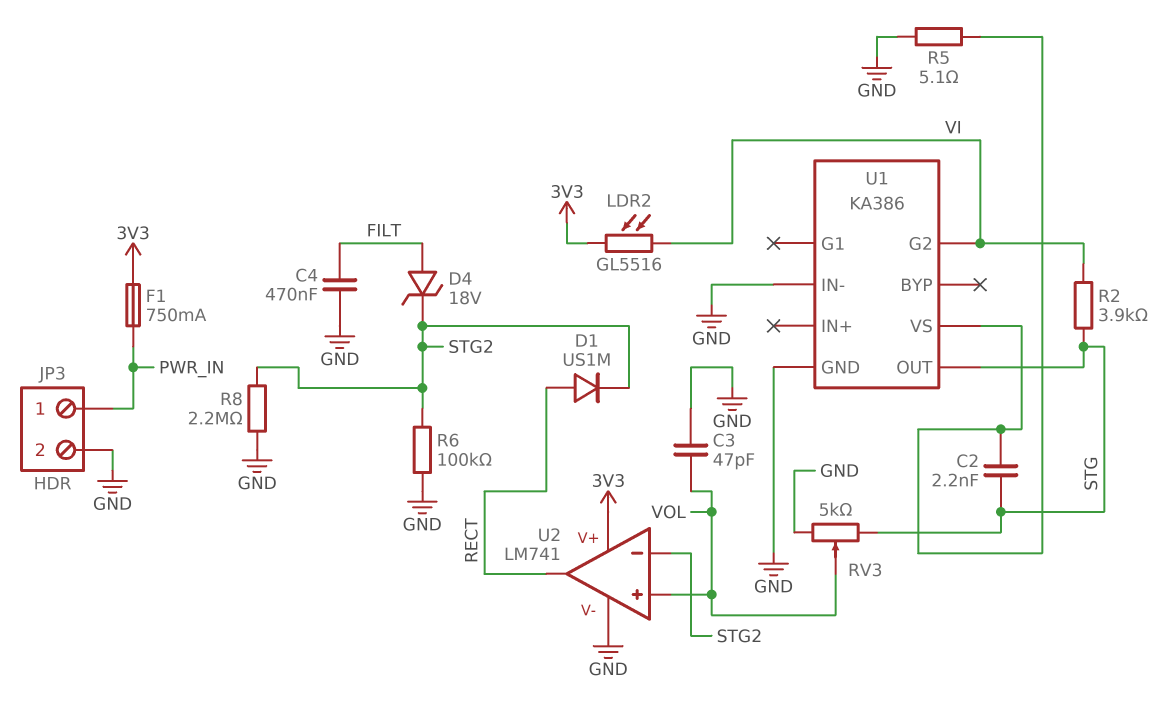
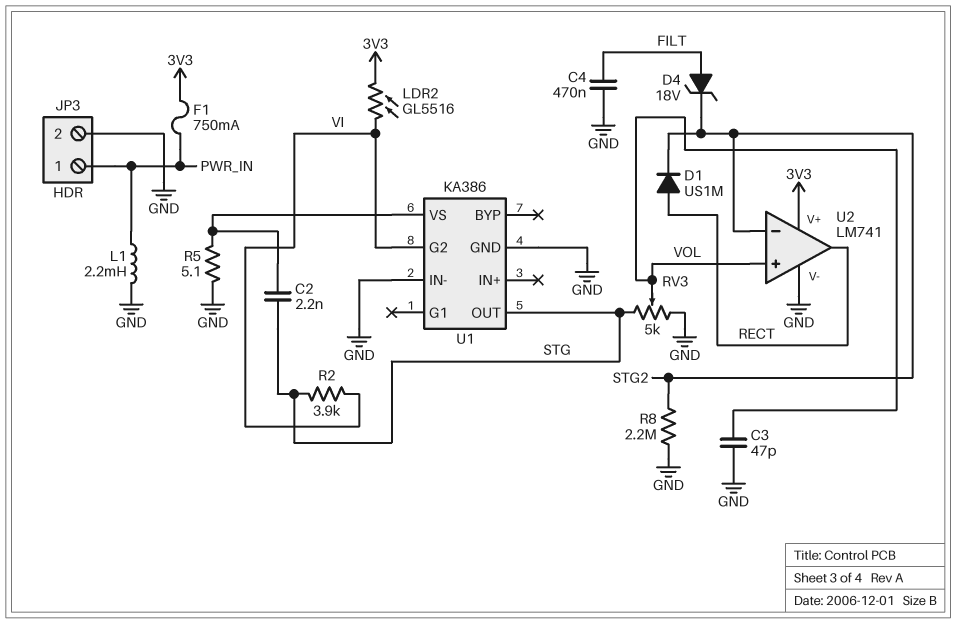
L1: none -> 2.2mH (GND, PWR_IN)
R6: 100k (GND, STG2) -> none

